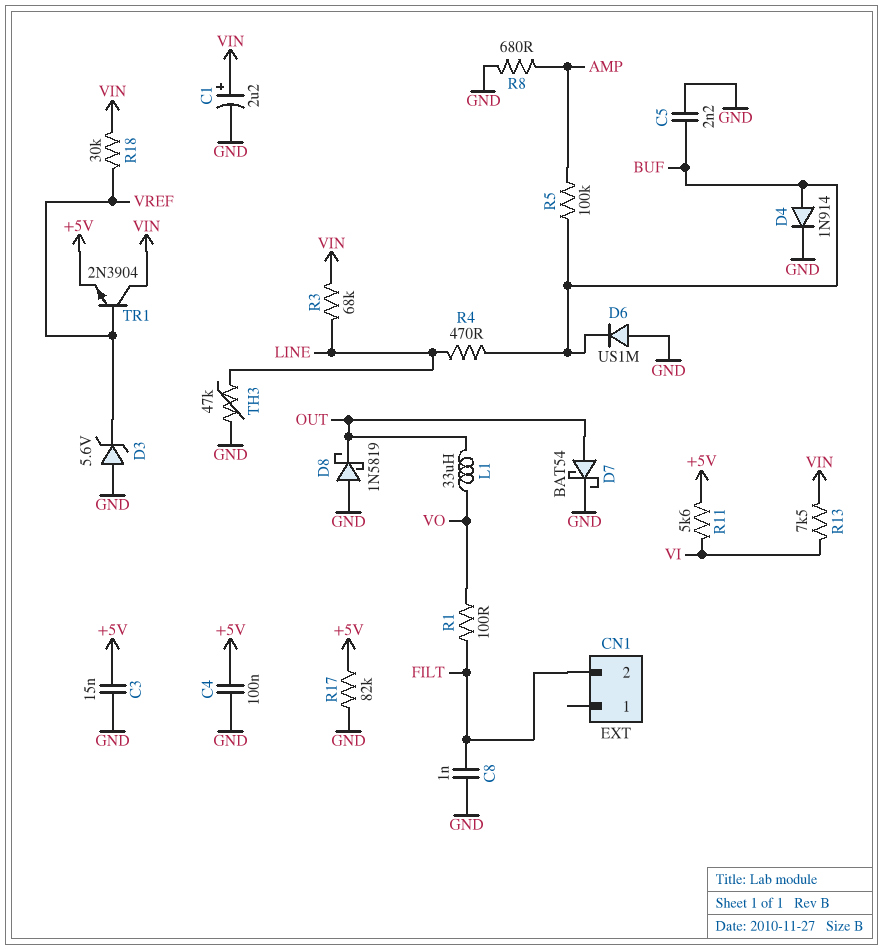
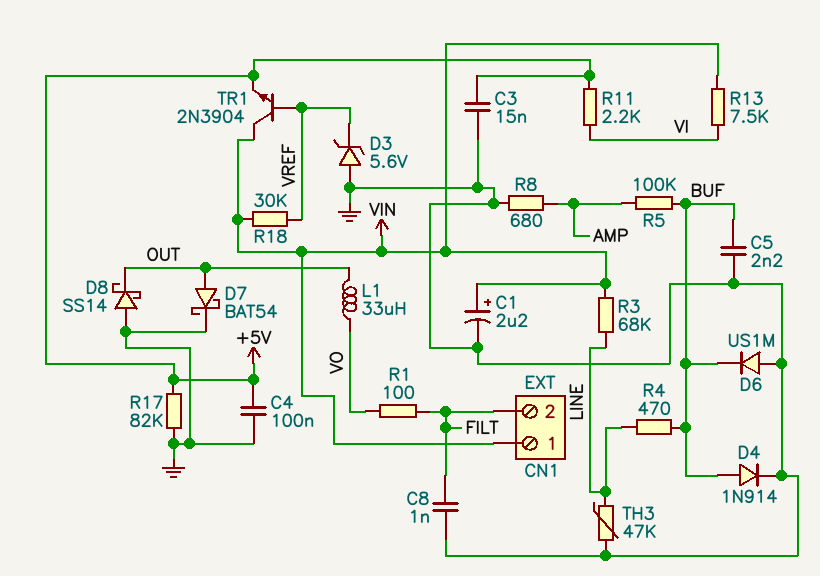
CN1 pin 1: none -> VIN
D8: schottky 1N5819 (A GND, K OUT) -> schottky SS14 (A GND, K OUT)
R11: 5.6k (+5V, VI) -> 2.2k (+5V, VI)

